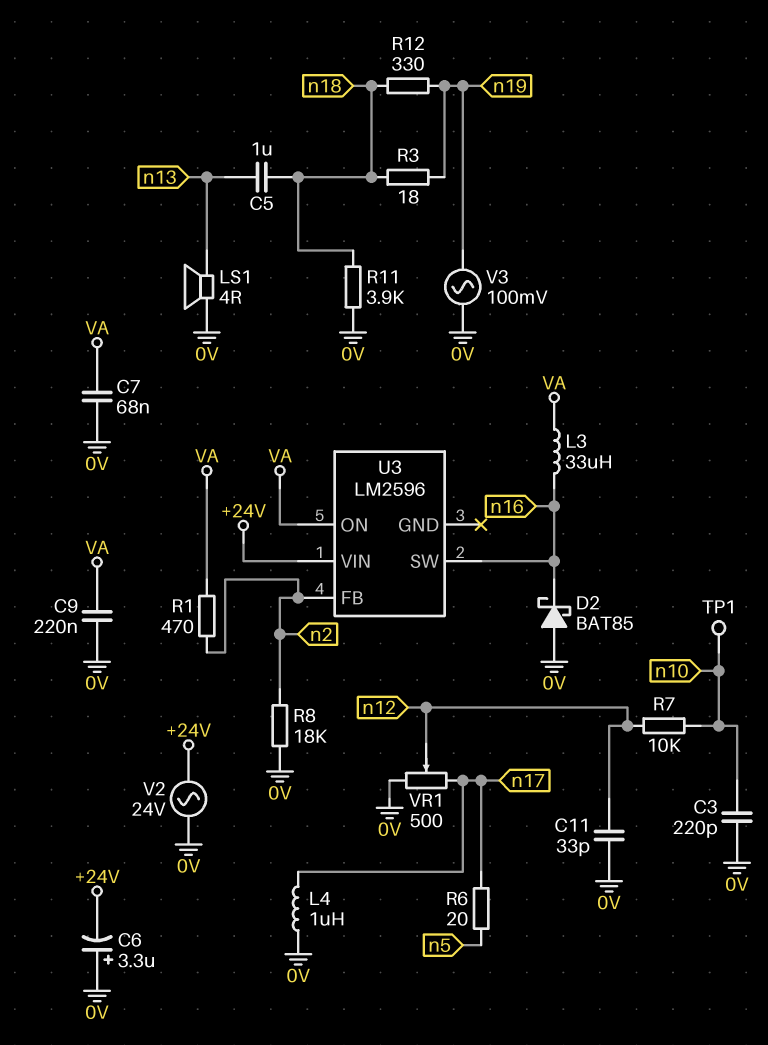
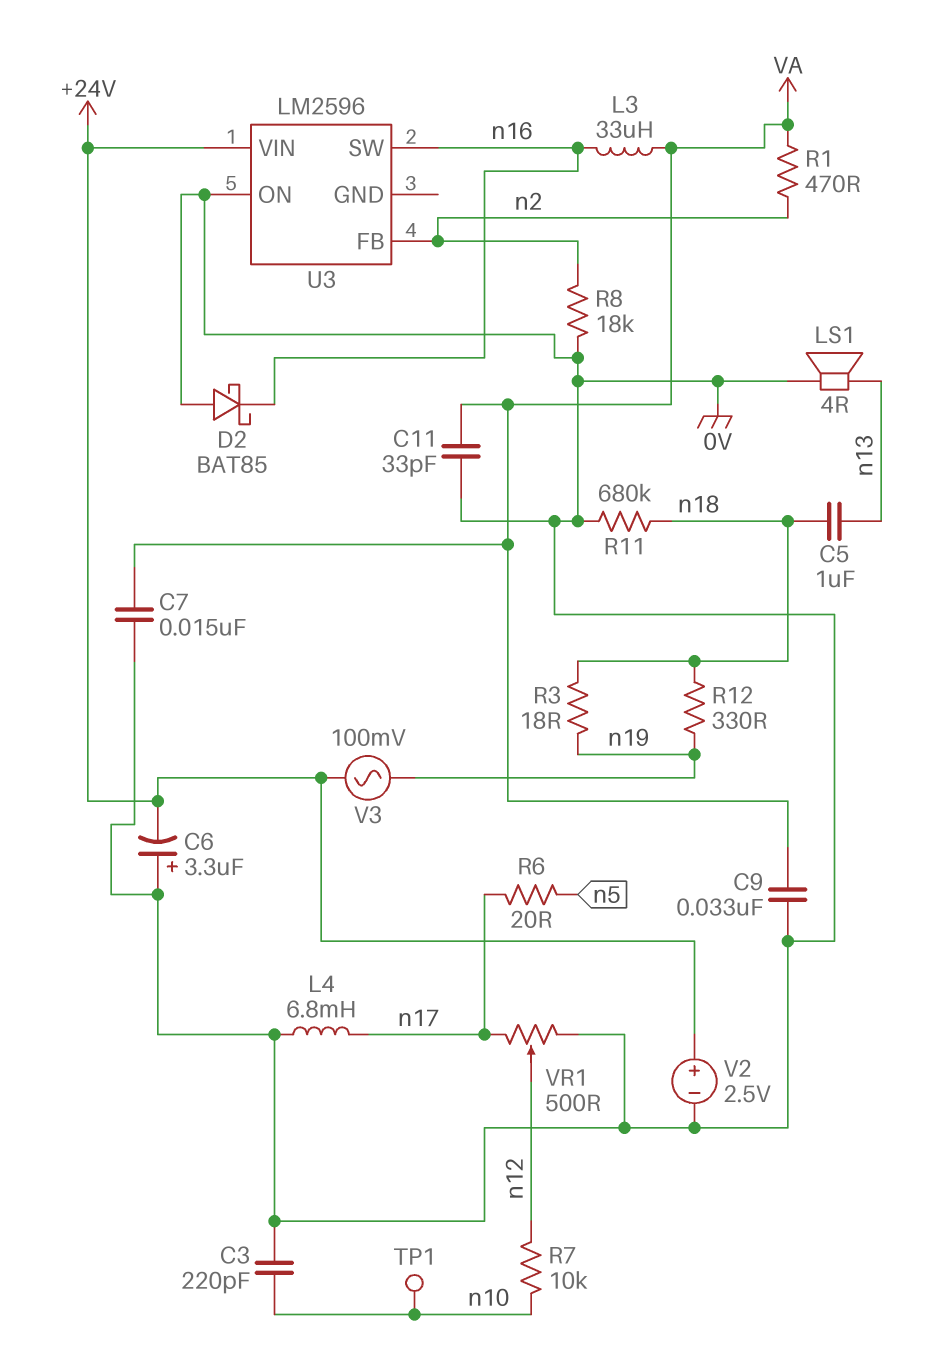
C7: 68nF (0V, VA) -> 15nF (0V, VA)
C9: 220nF (0V, VA) -> 33nF (0V, VA)
C11: 33pF (0V, n12) -> 33pF (0V, VA)
L4: 1uH (0V, n17) -> 6.8mH (0V, n17)
R11: 3.9k (0V, n18) -> 680k (0V, n18)
U3 pin ON: VA -> 0V
V2: AC 24V (+24V, 0V) -> 2.5V (plus +24V, minus 0V)
V3: AC 100mV (0V, n19) -> AC 100mV (+24V, n19)

